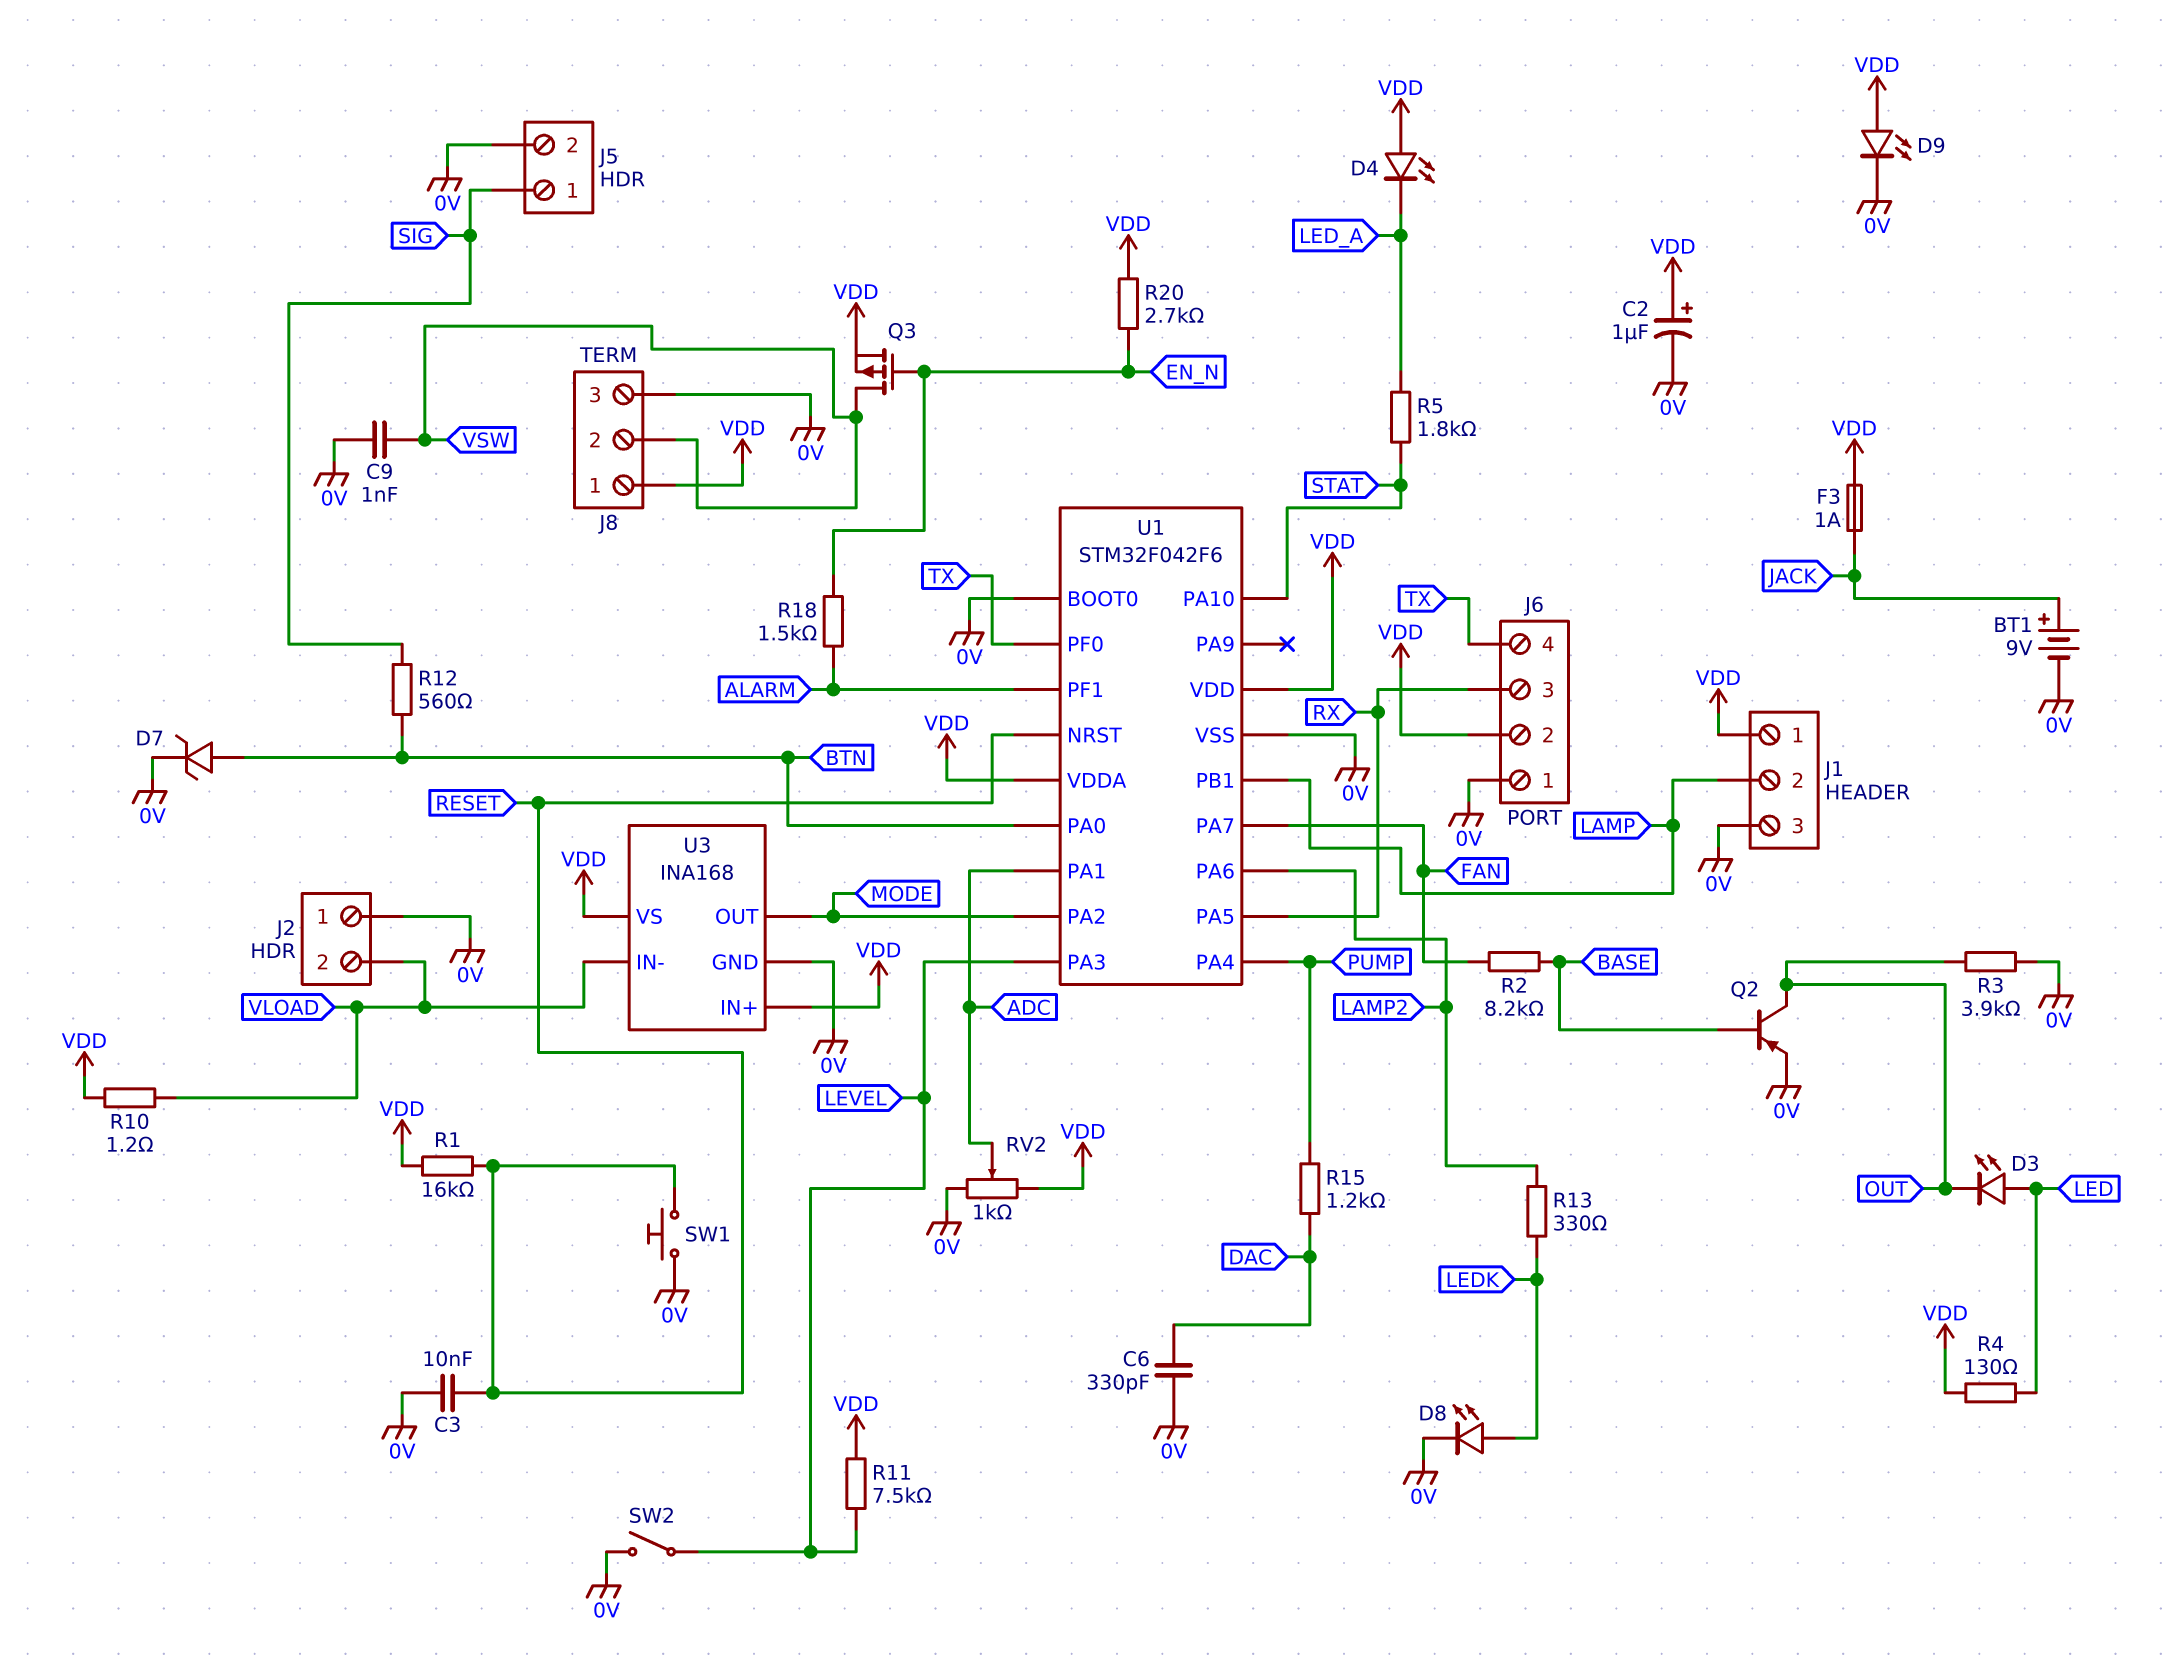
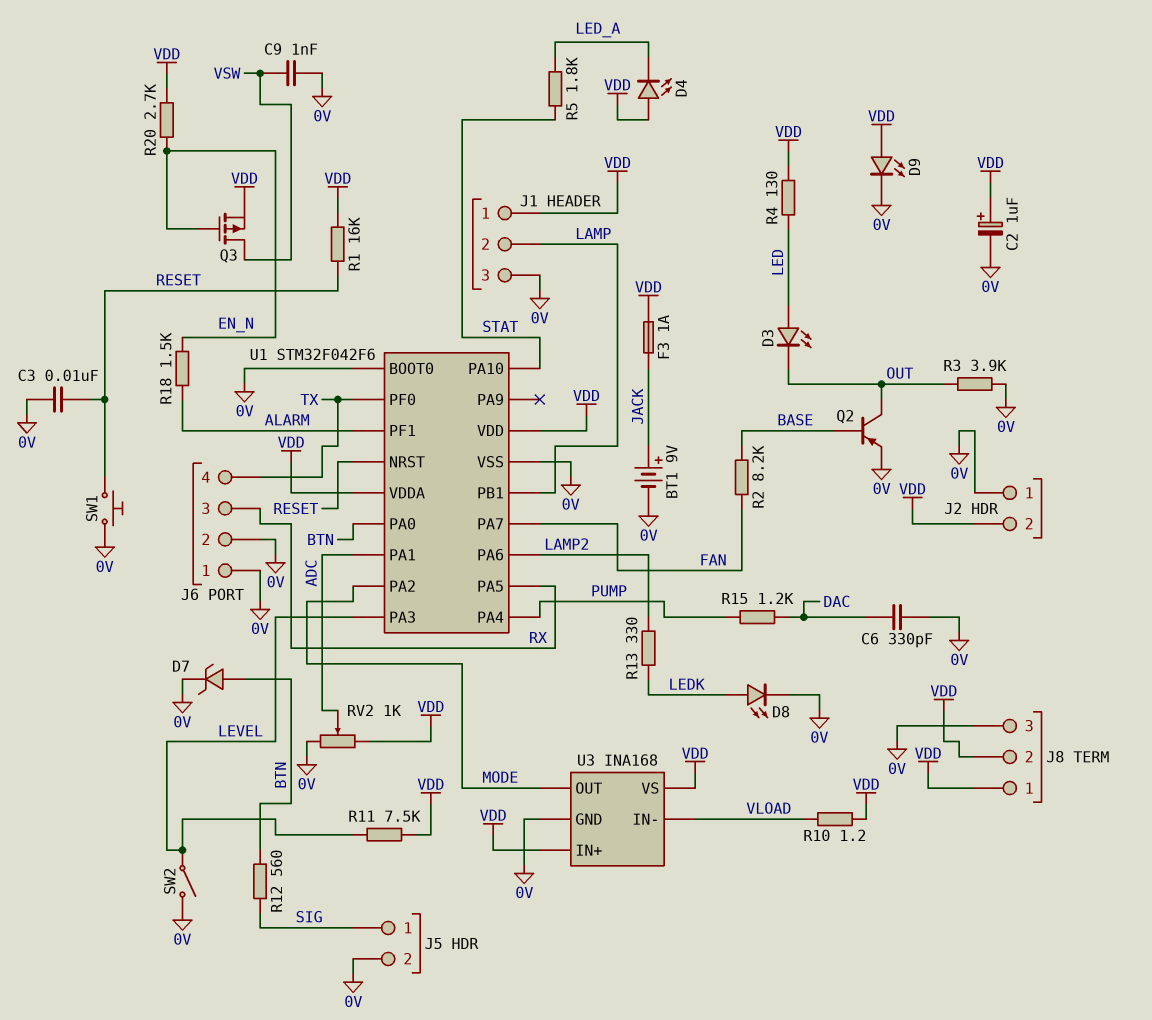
J2 pin 2: VLOAD -> VDD
J6 pin 2: VDD -> 0V
J8 pin 2: VSW -> VDD

